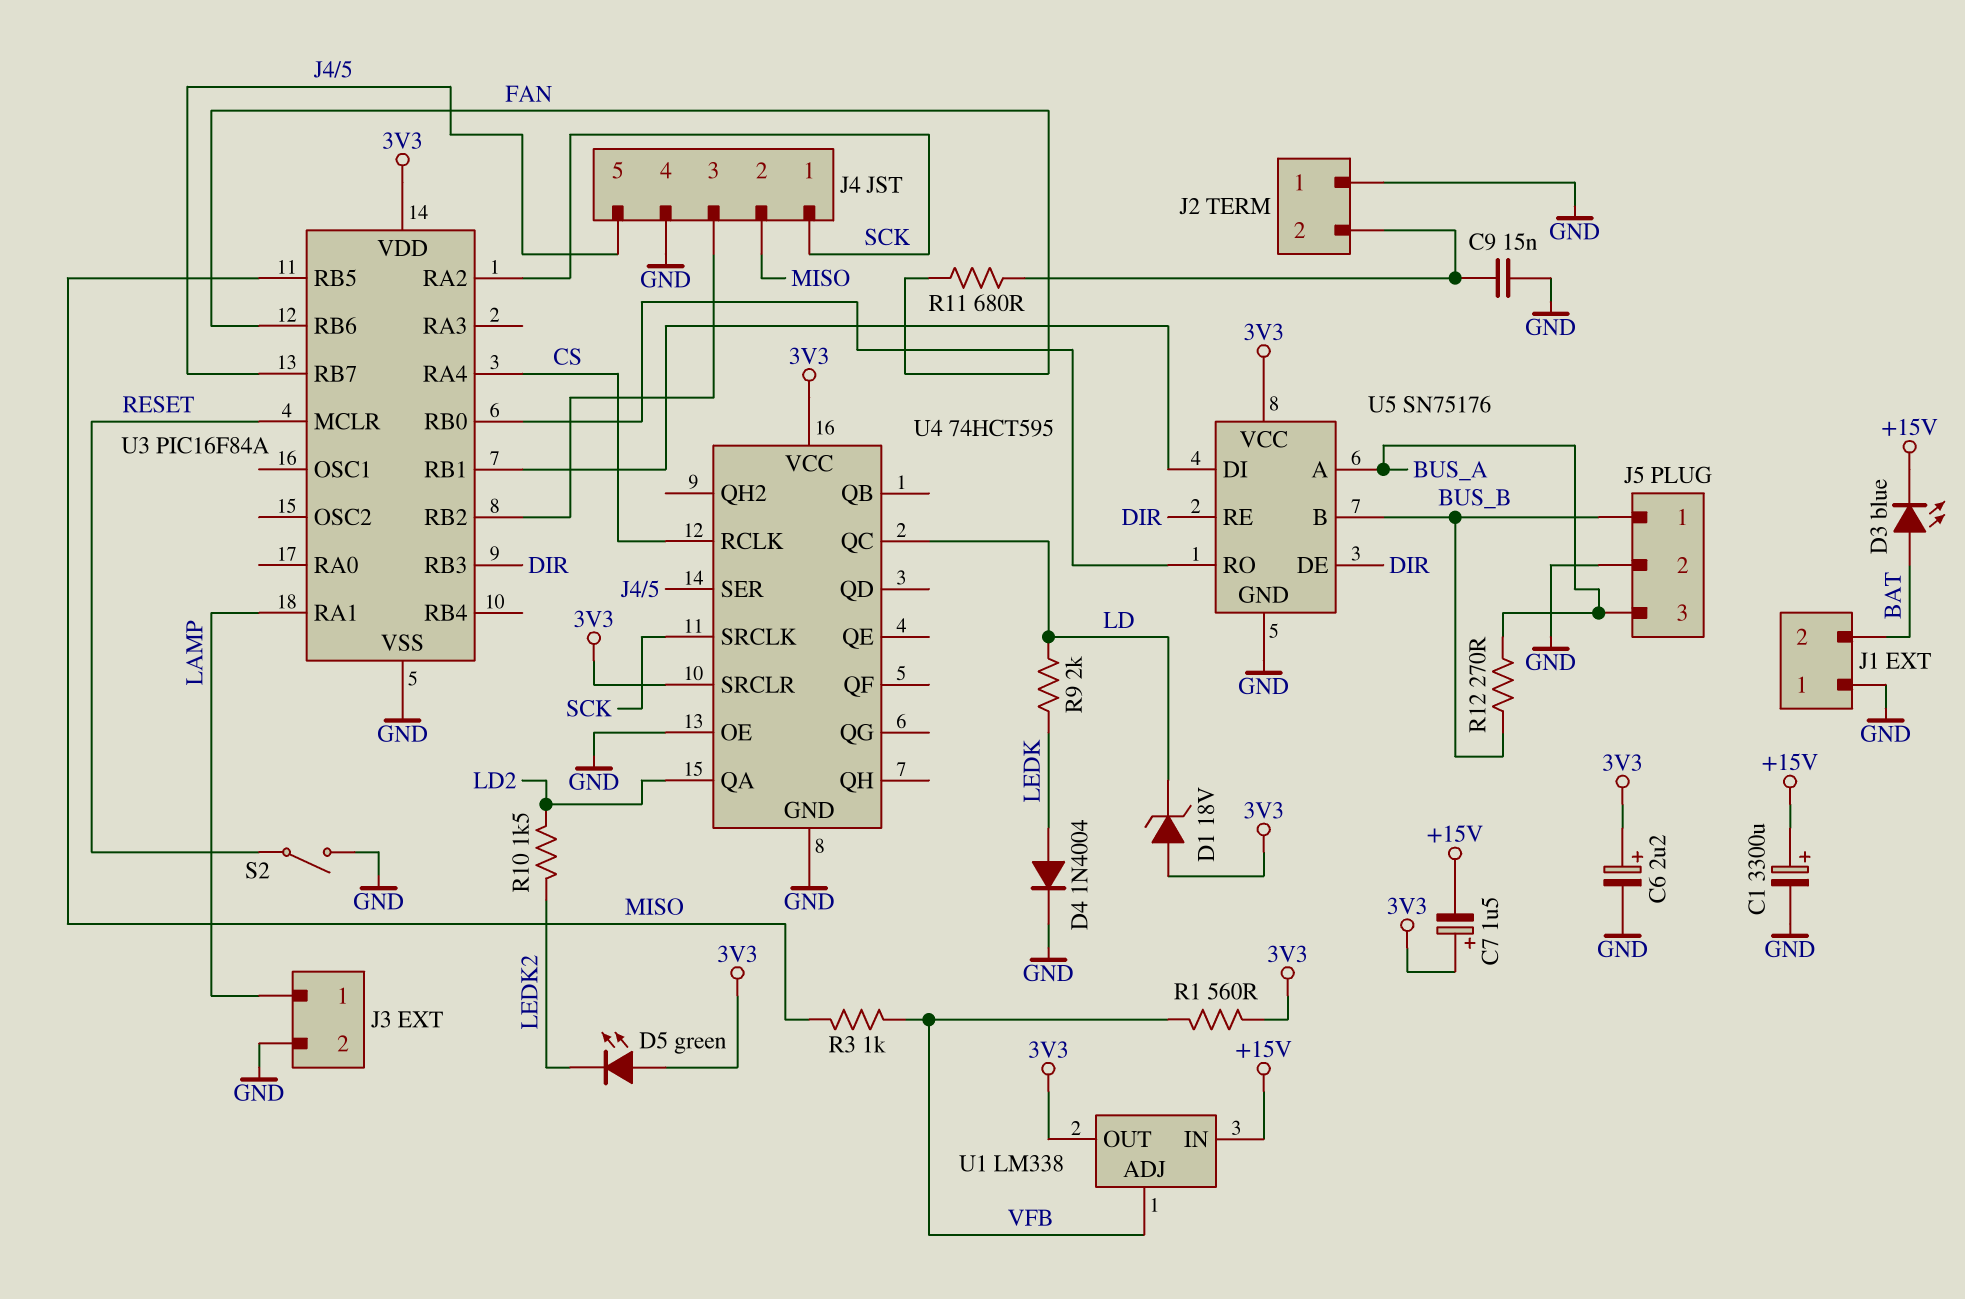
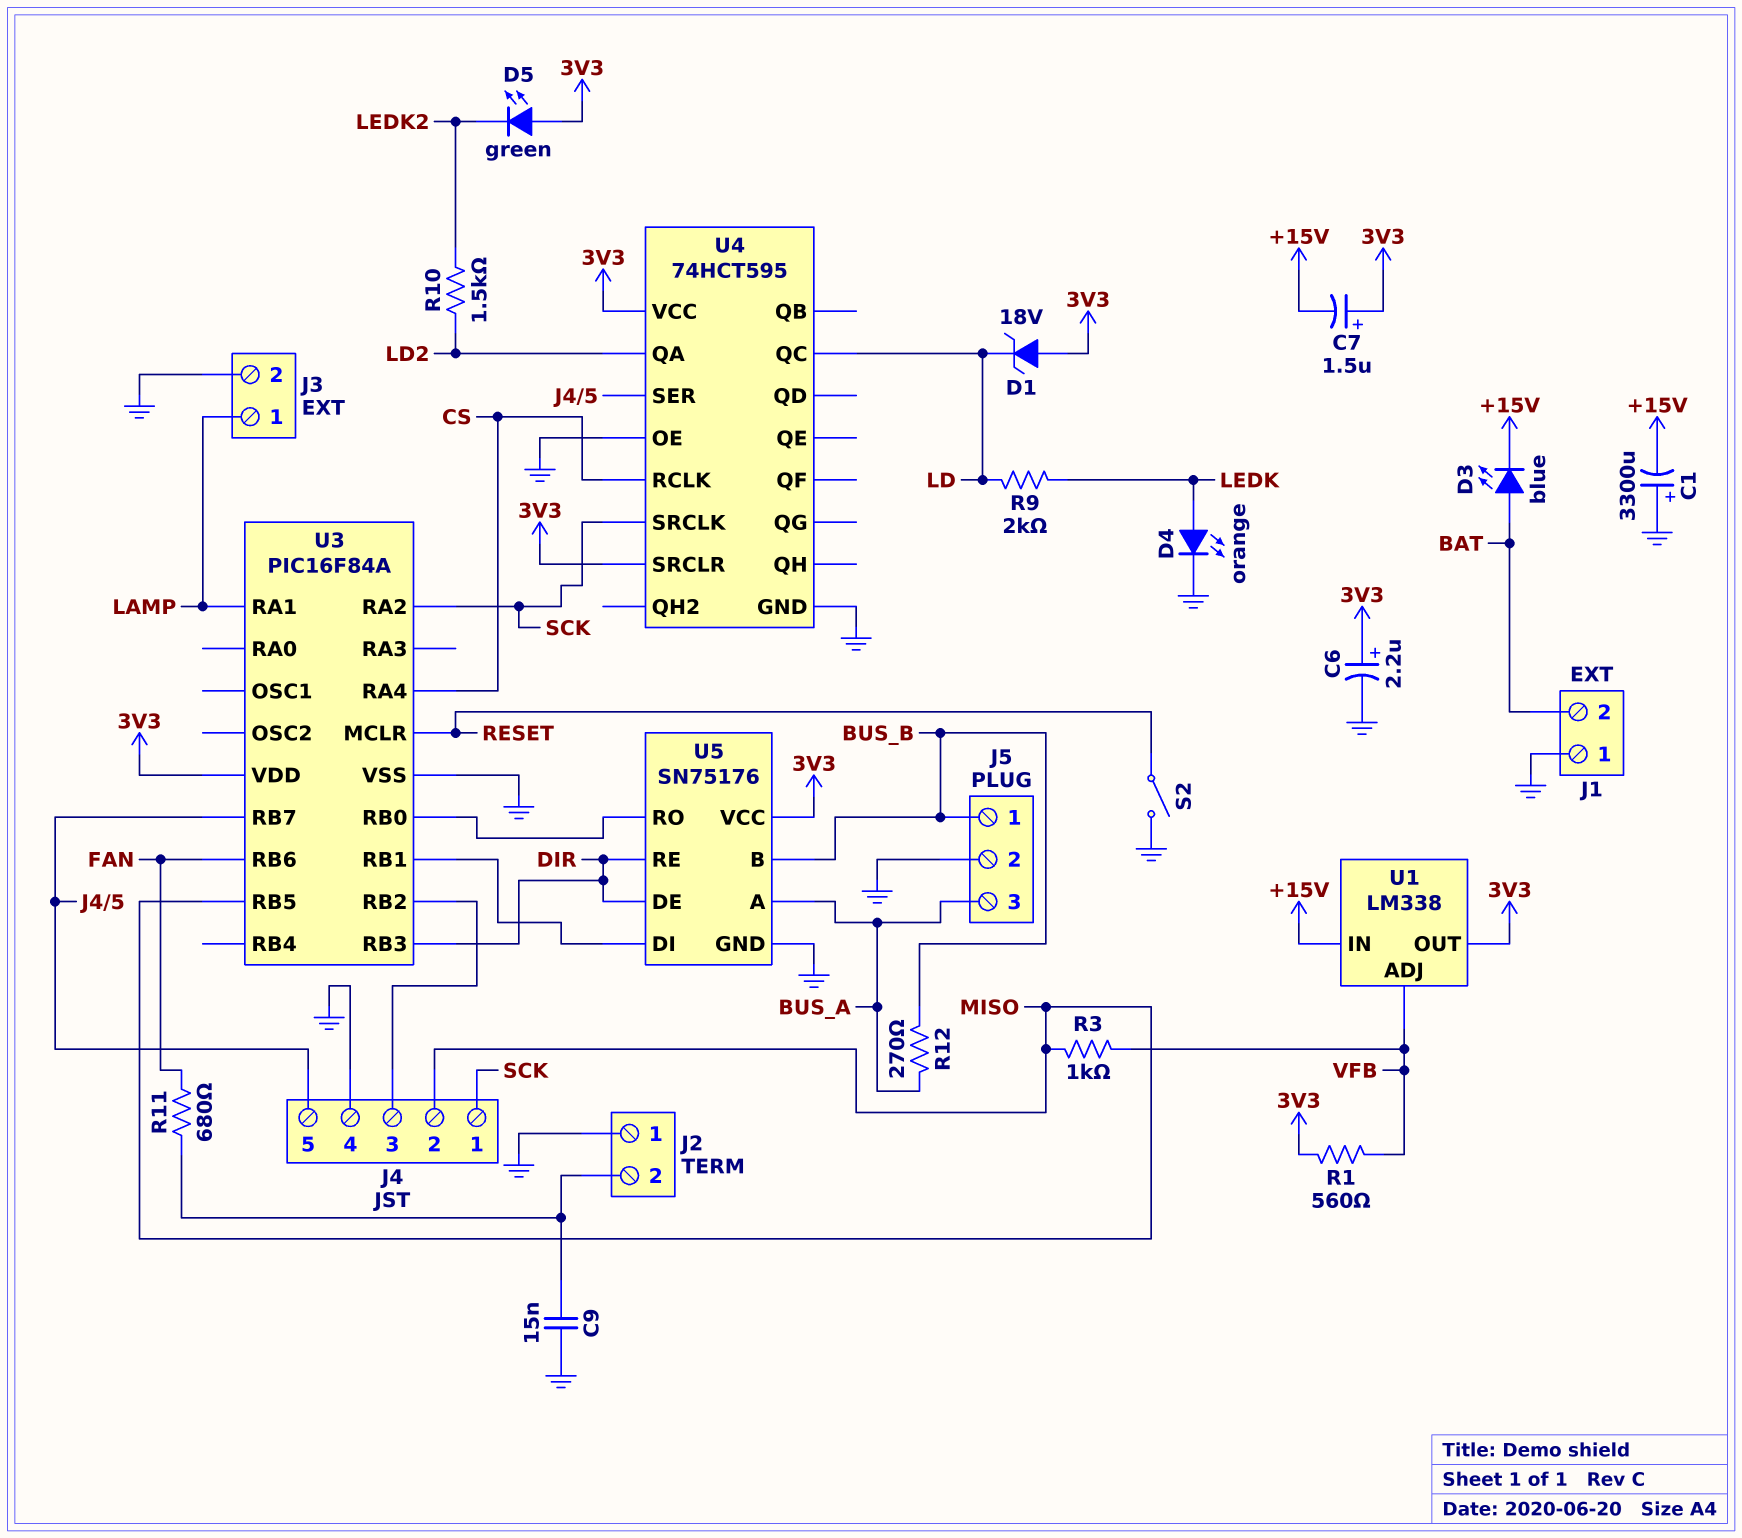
C1: 3300uF (plus +15V, minus GND) -> 3300uF (plus GND, minus +15V)
D4: diode 1N4004 (A LEDK, K GND) -> LED orange (A LEDK, K GND)

